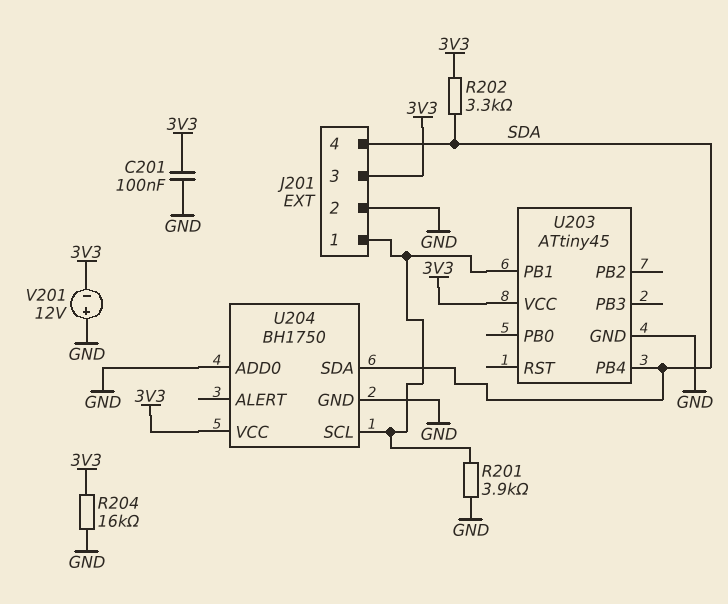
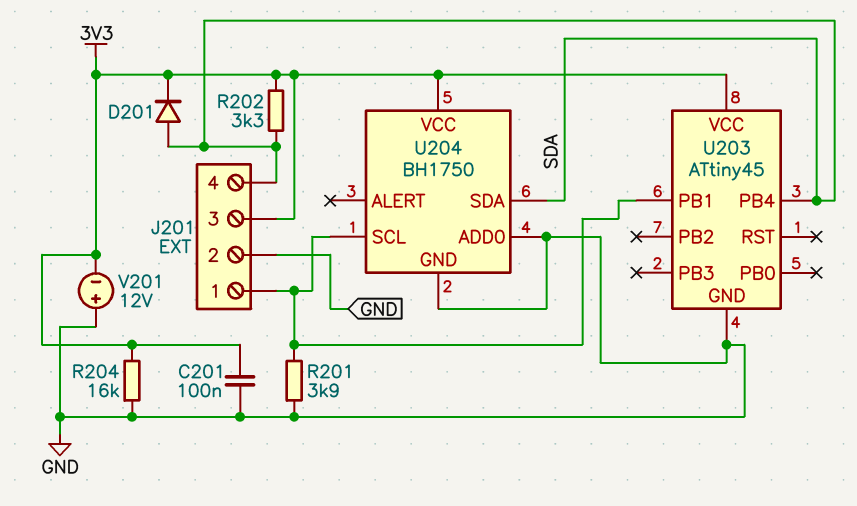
D201: none -> diode (A SDA, K 3V3)

